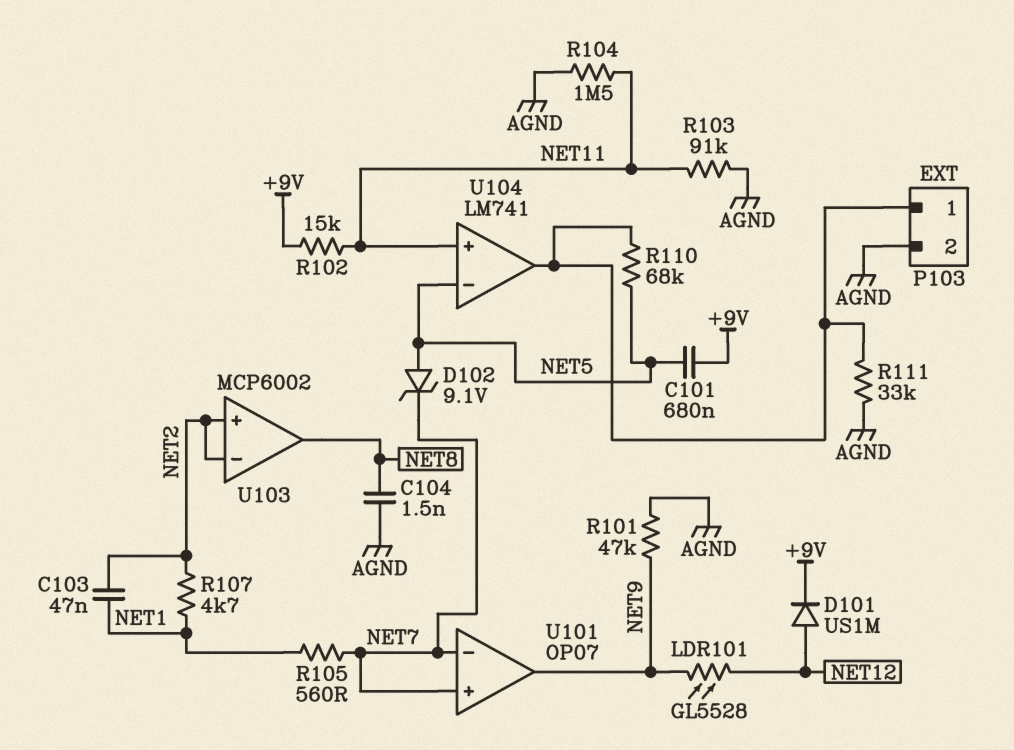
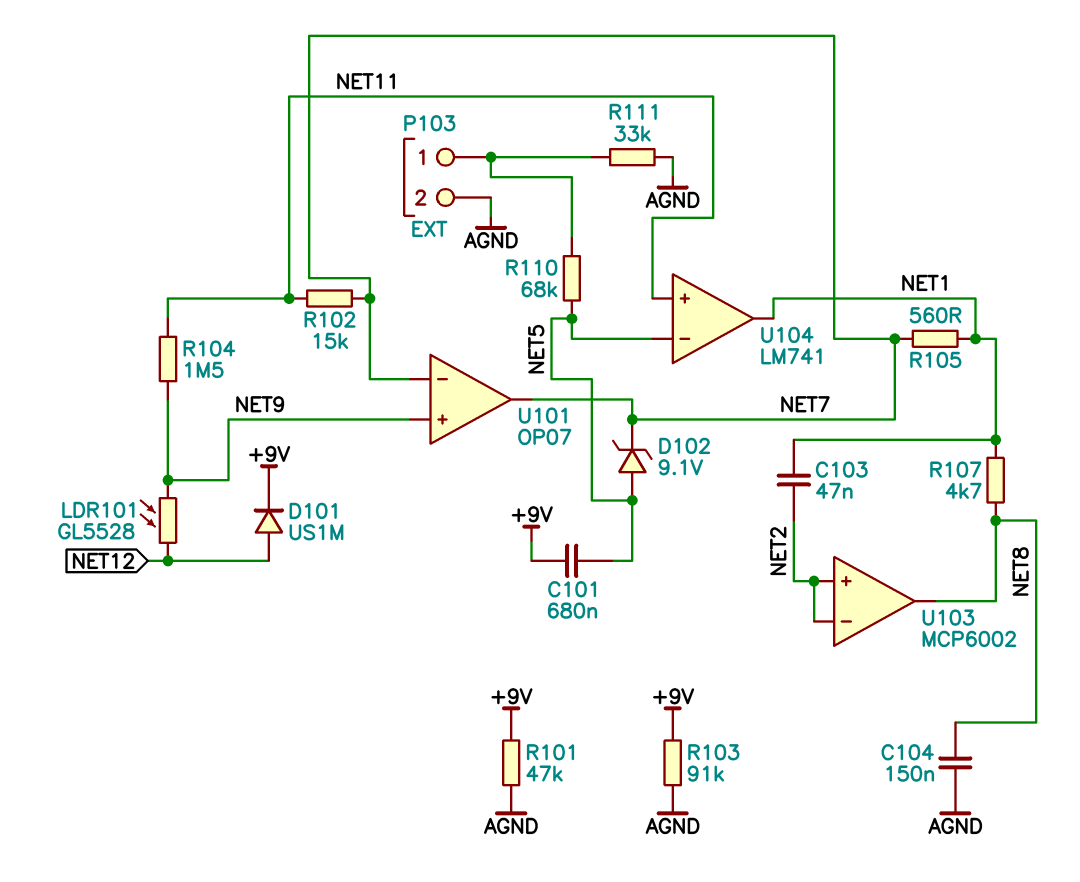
C104: 1.5nF (AGND, NET8) -> 150nF (AGND, NET8)
R101: 47k (AGND, NET9) -> 47k (+9V, AGND)
R102: 15k (+9V, NET11) -> 15k (NET7, NET11)
R103: 91k (AGND, NET11) -> 91k (+9V, AGND)
R104: 1.5M (AGND, NET11) -> 1.5M (NET9, NET11)
R107: 4.7k (NET1, NET2) -> 4.7k (NET1, NET8)
U101 pin in+: NET7 -> NET9
U101 pin out: NET9 -> NET7
U104 pin out: P103/1 -> NET1

